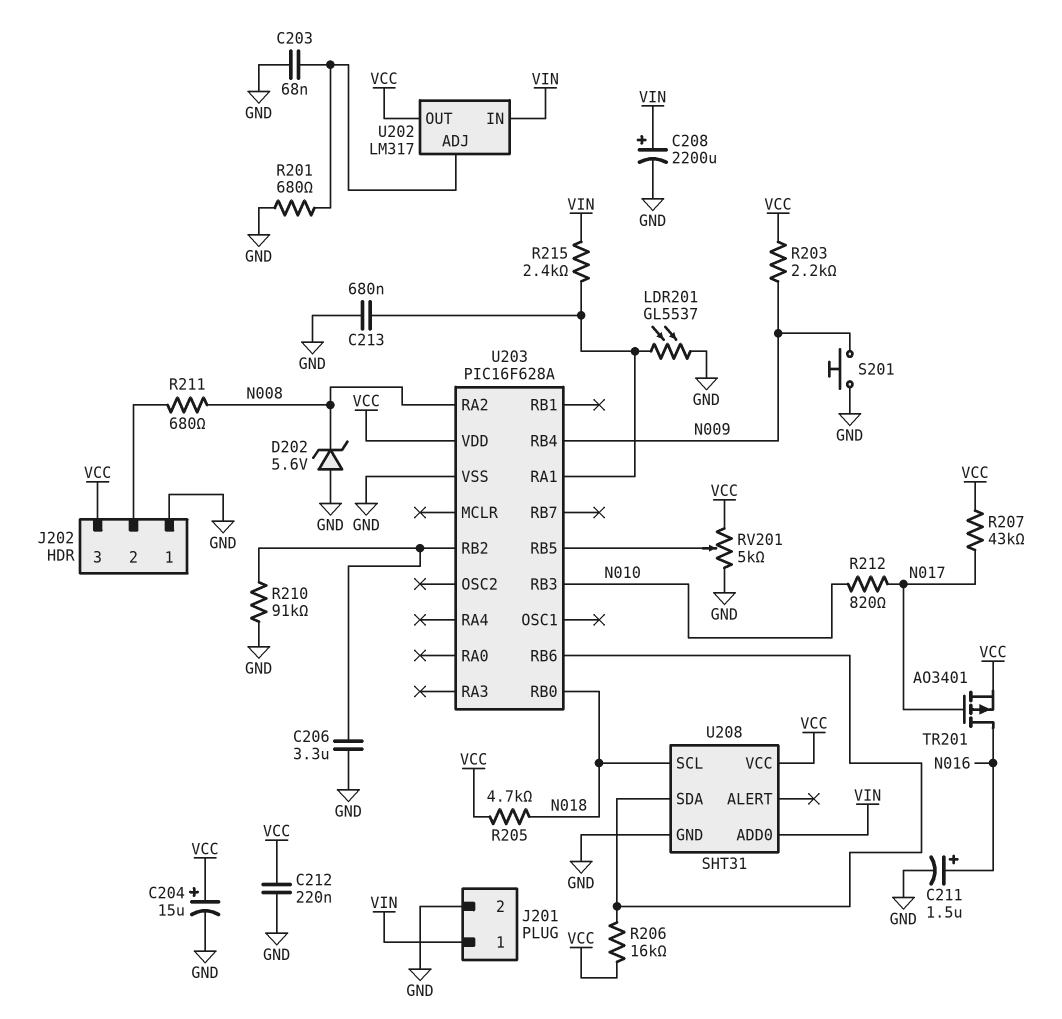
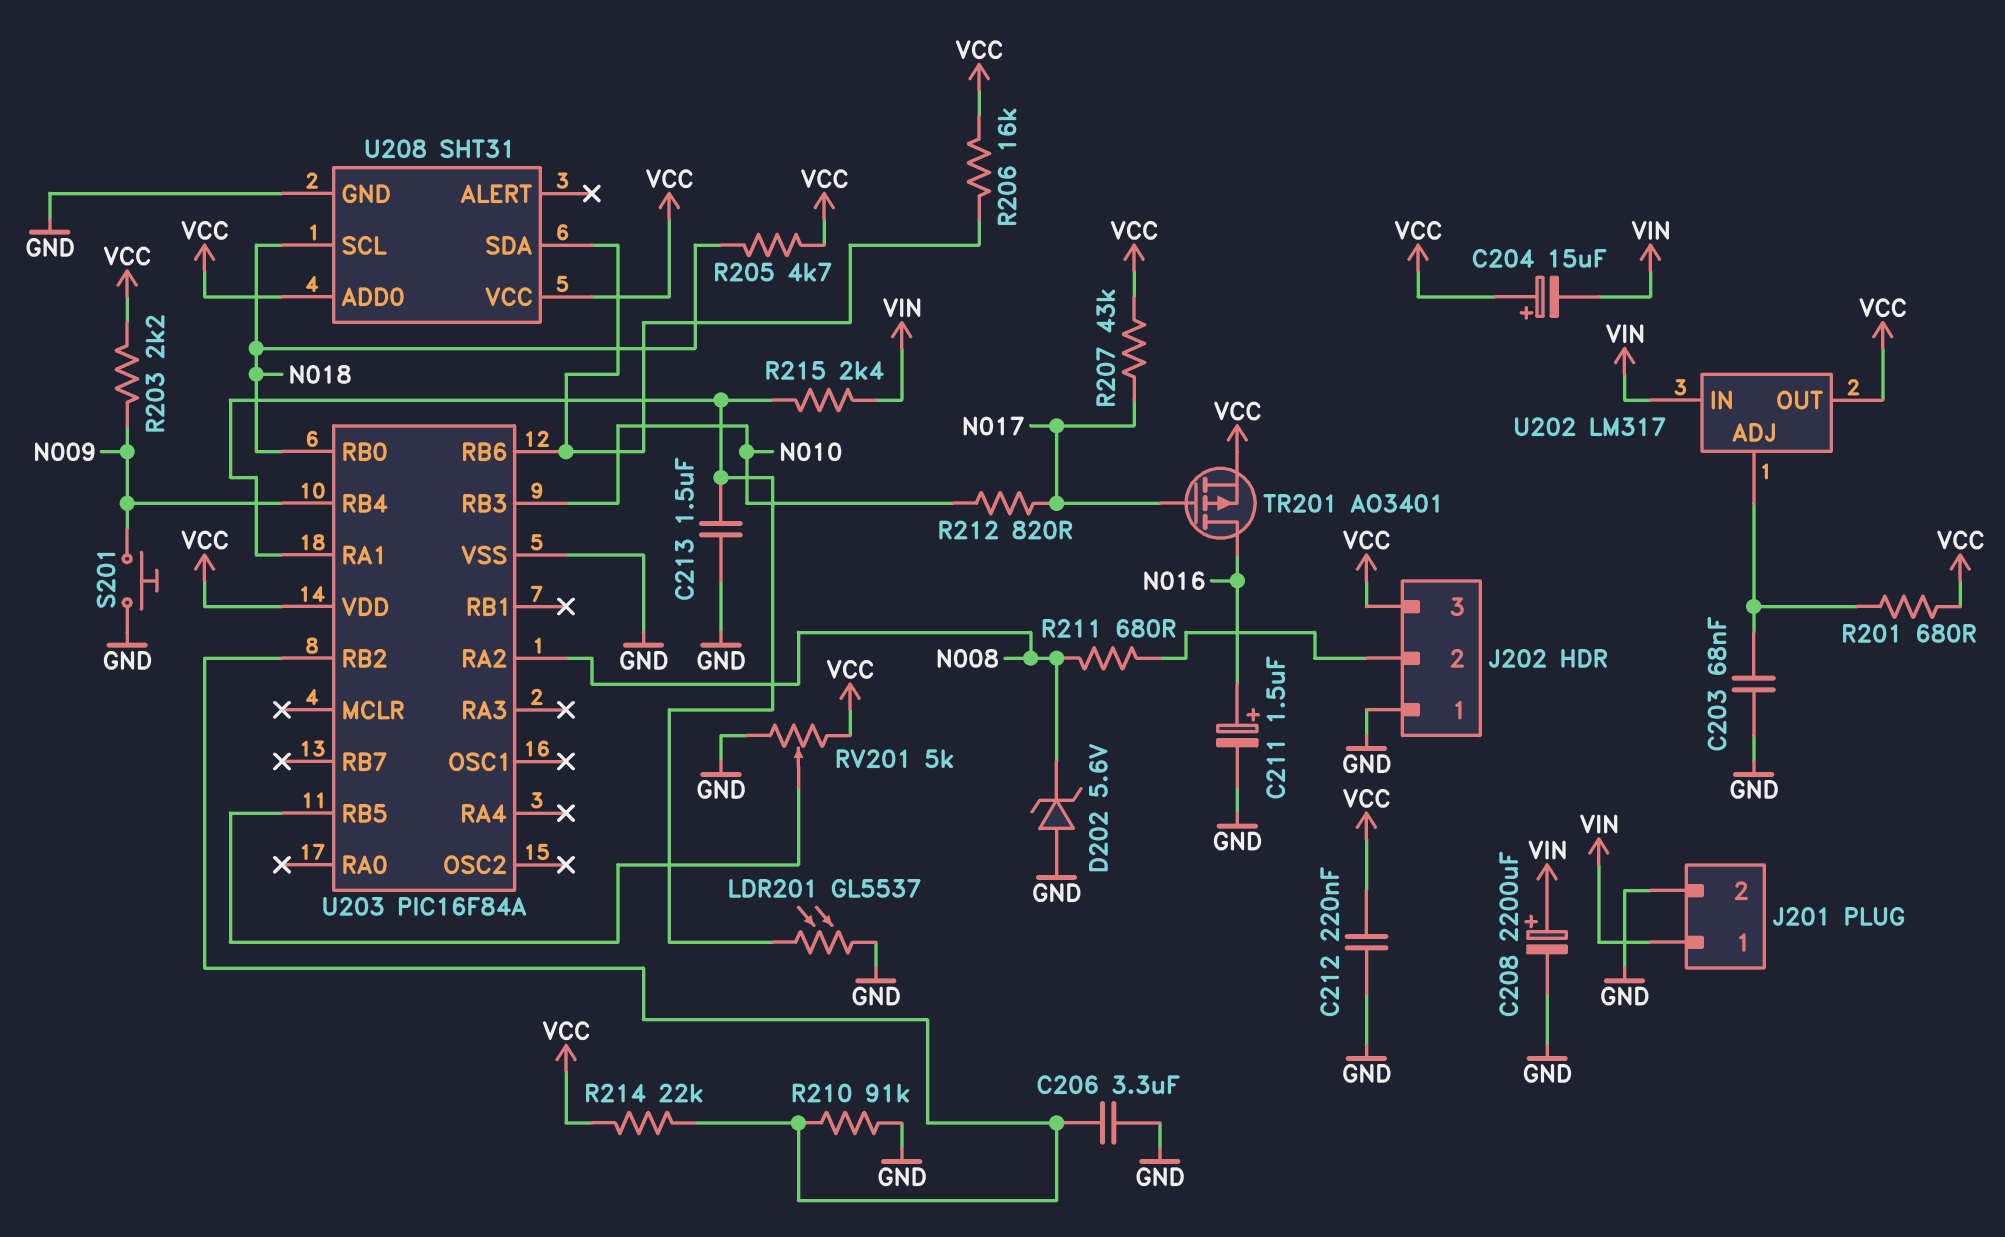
C204: 15uF (plus VCC, minus GND) -> 15uF (plus VCC, minus VIN)
C213: 680nF (GND, U203/RA1) -> 1.5uF (GND, U203/RA1)
R201: 680 (GND, U202/ADJ) -> 680 (U202/ADJ, VCC)
R214: none -> 22k (U203/RB2, VCC)
U203: PIC16F628A -> PIC16F84A
U208 pin ADD0: VIN -> VCC

